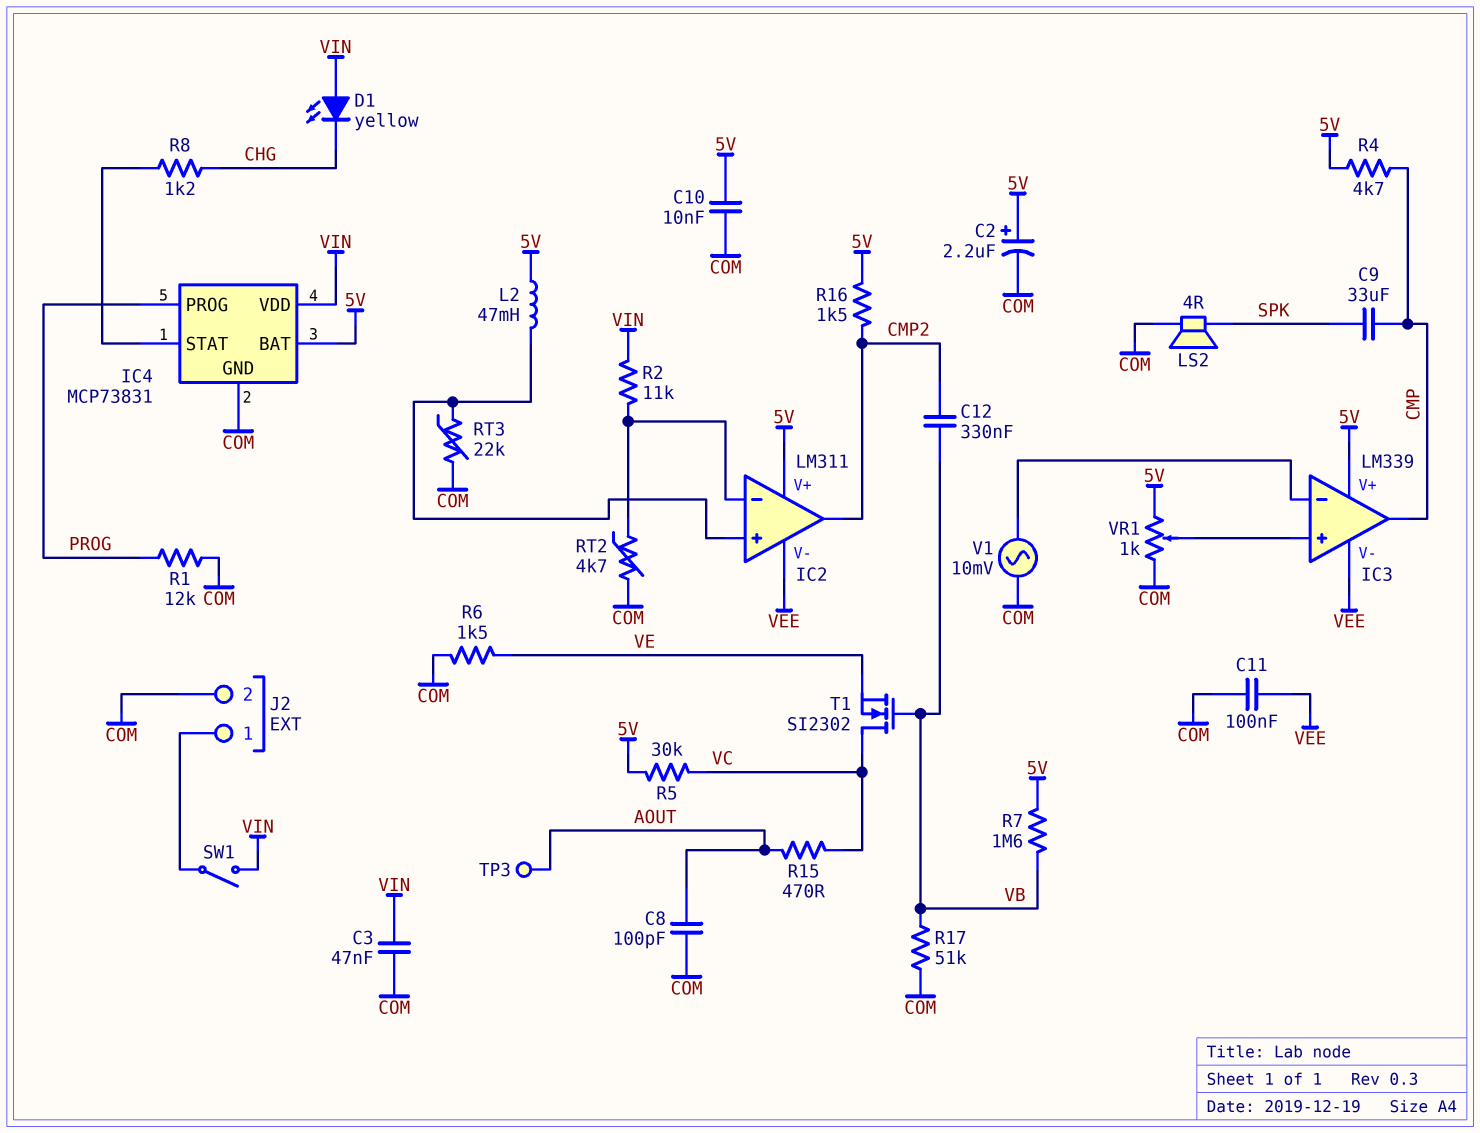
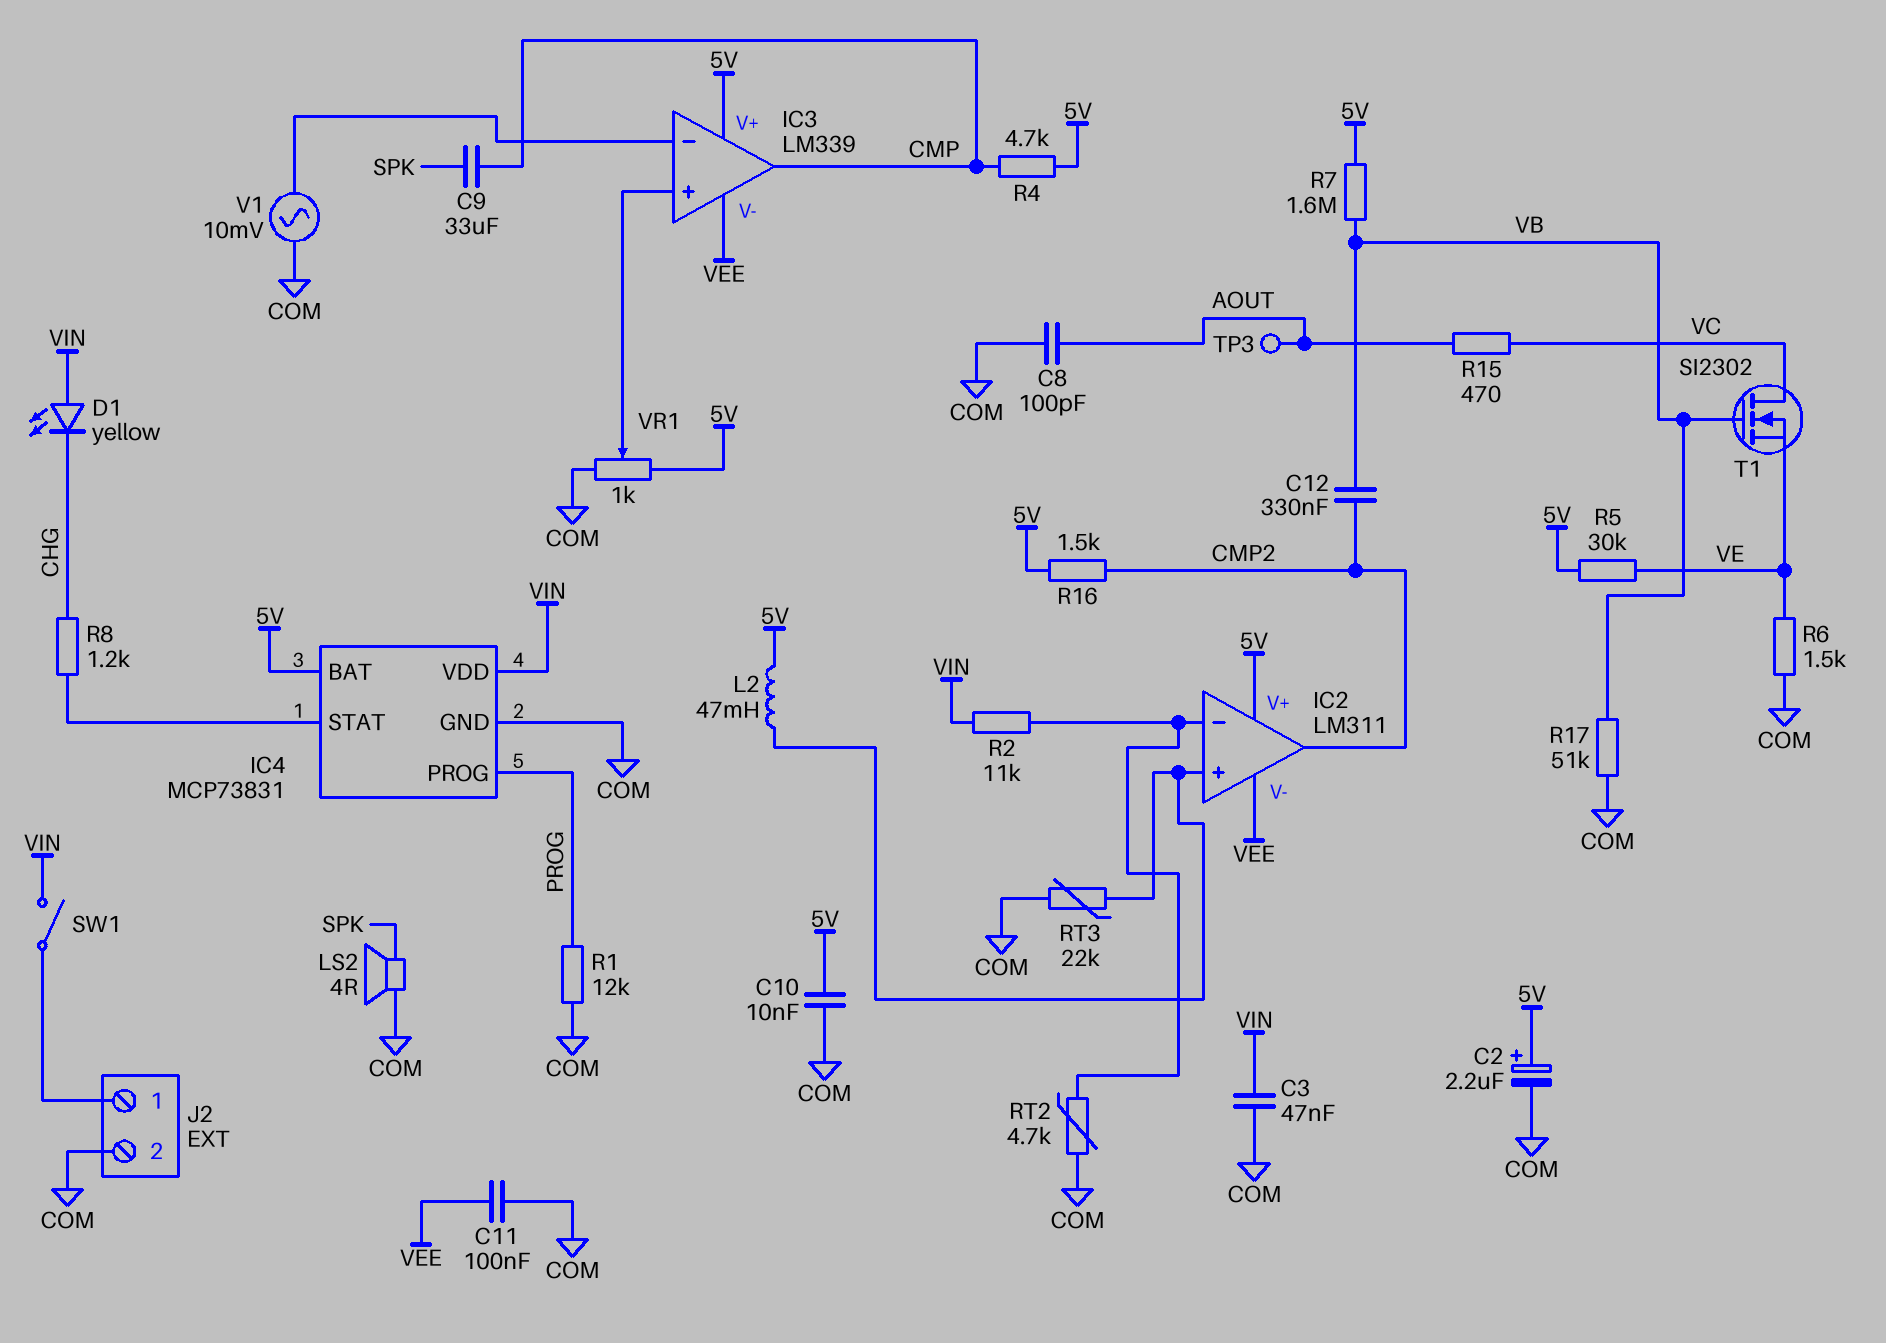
R5: 30k (5V, VC) -> 30k (5V, VE)

